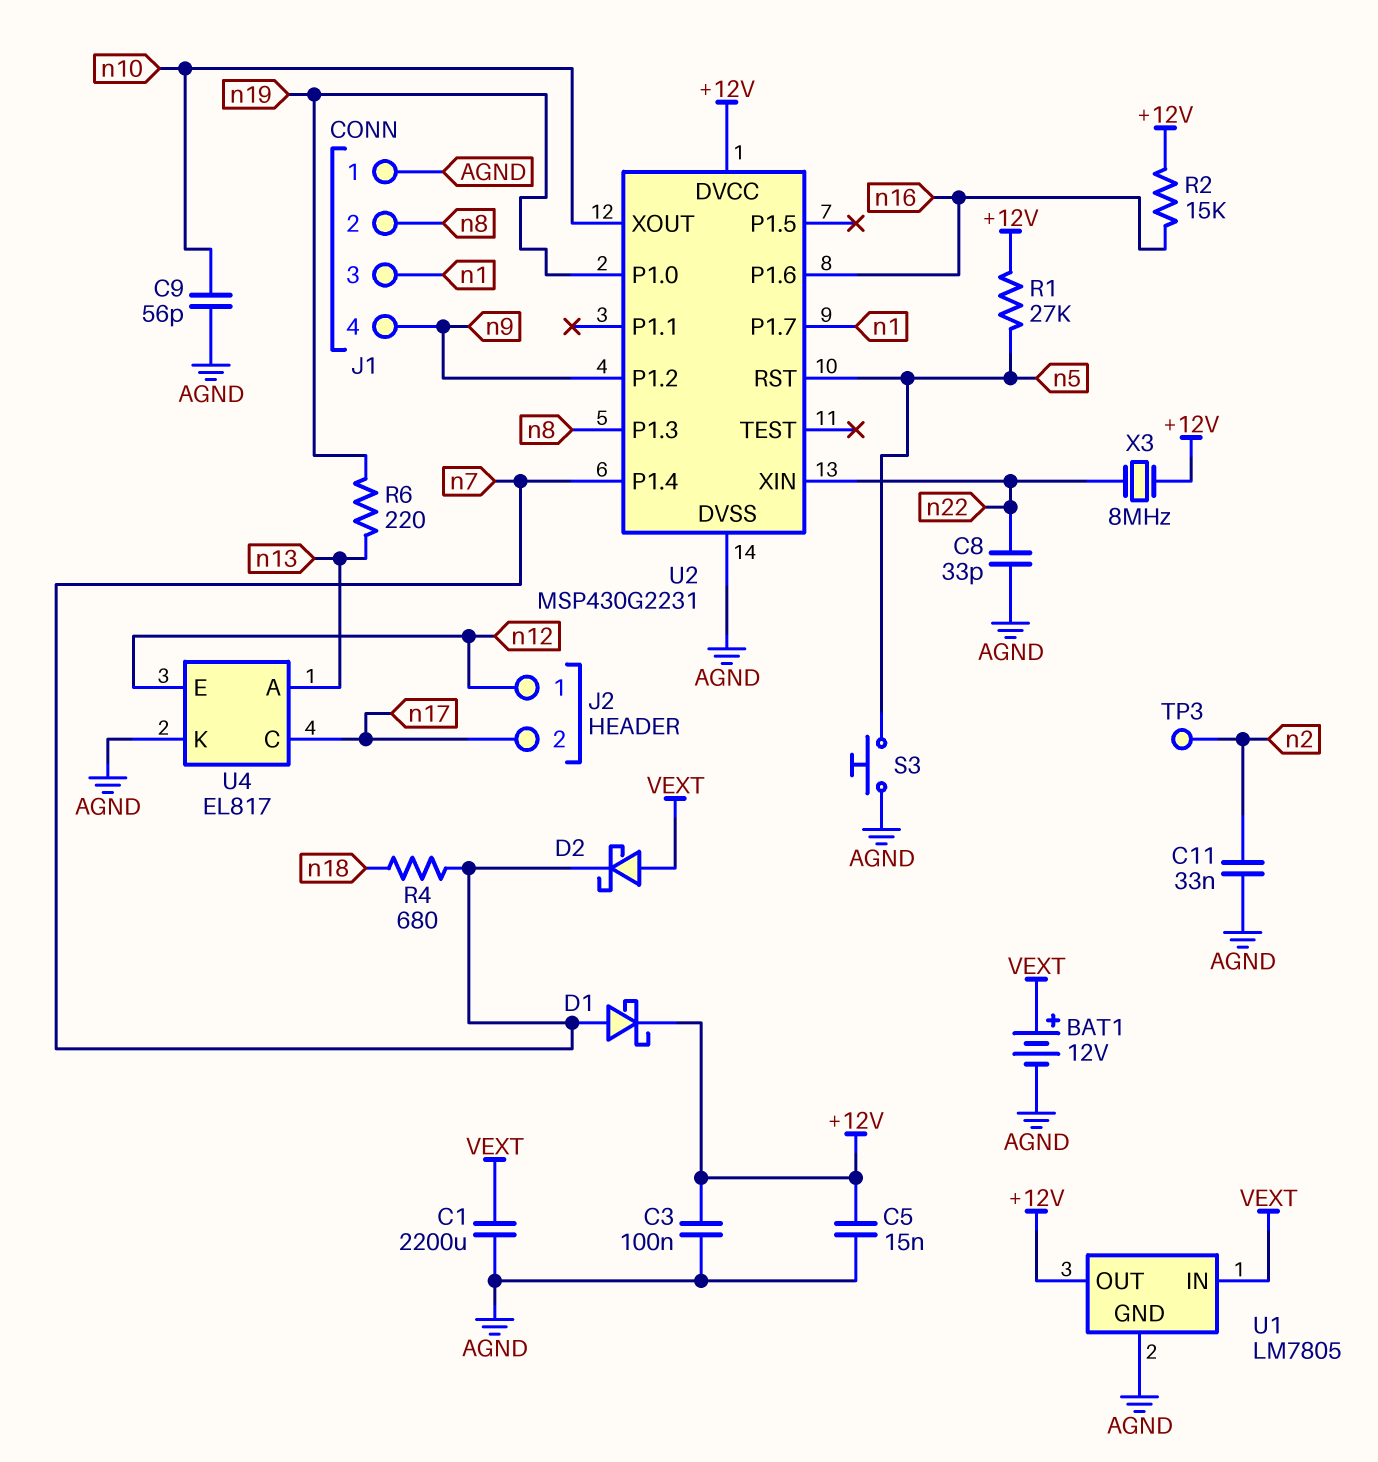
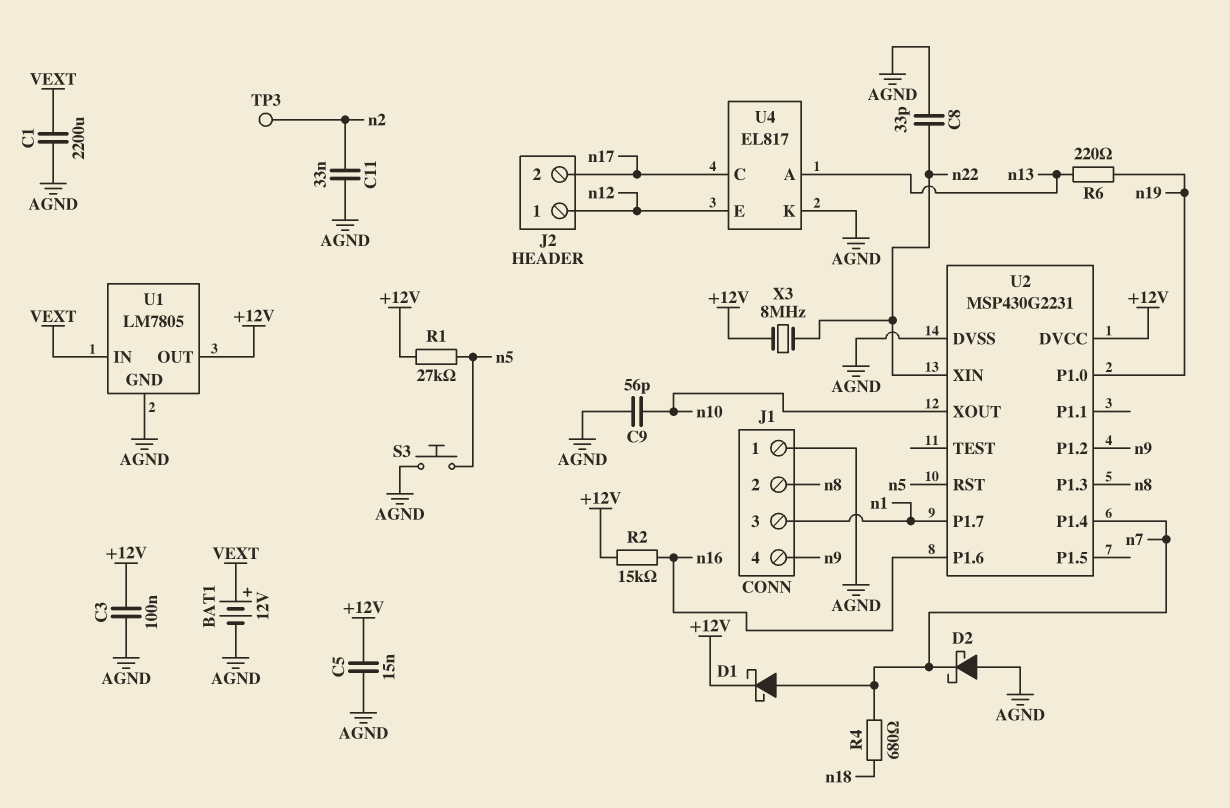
D2: schottky (A VEXT, K n7) -> schottky (A AGND, K n7)

